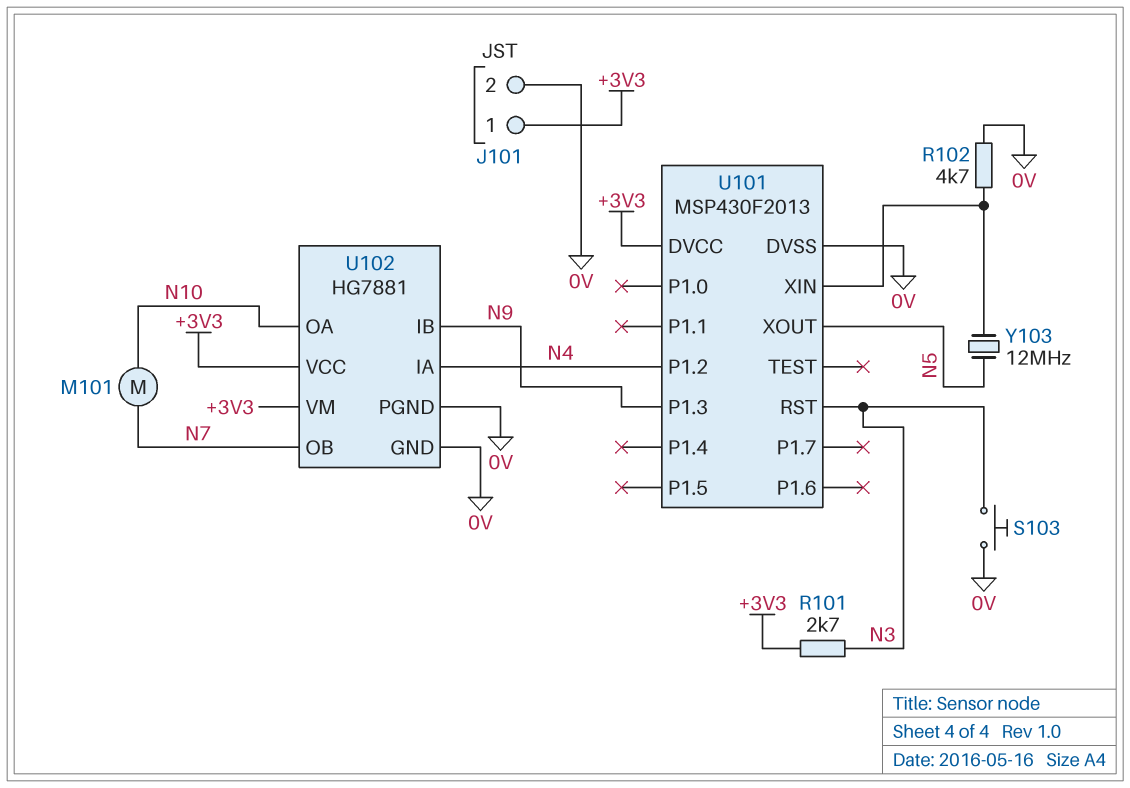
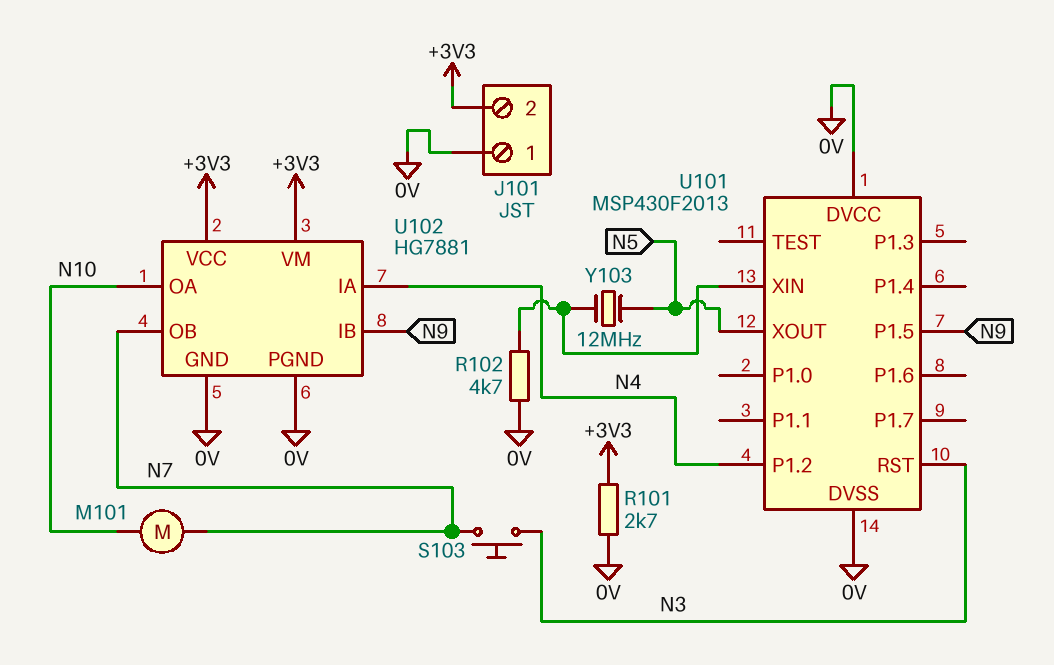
J101 pin 1: +3V3 -> 0V
J101 pin 2: 0V -> +3V3
R101: 2.7k (+3V3, N3) -> 2.7k (+3V3, 0V)
S103: button (0V, N3) -> button (N3, N7)
U101 pin DVCC: +3V3 -> 0V
U101 pin P1.3: N9 -> none
U101 pin P1.5: none -> N9

